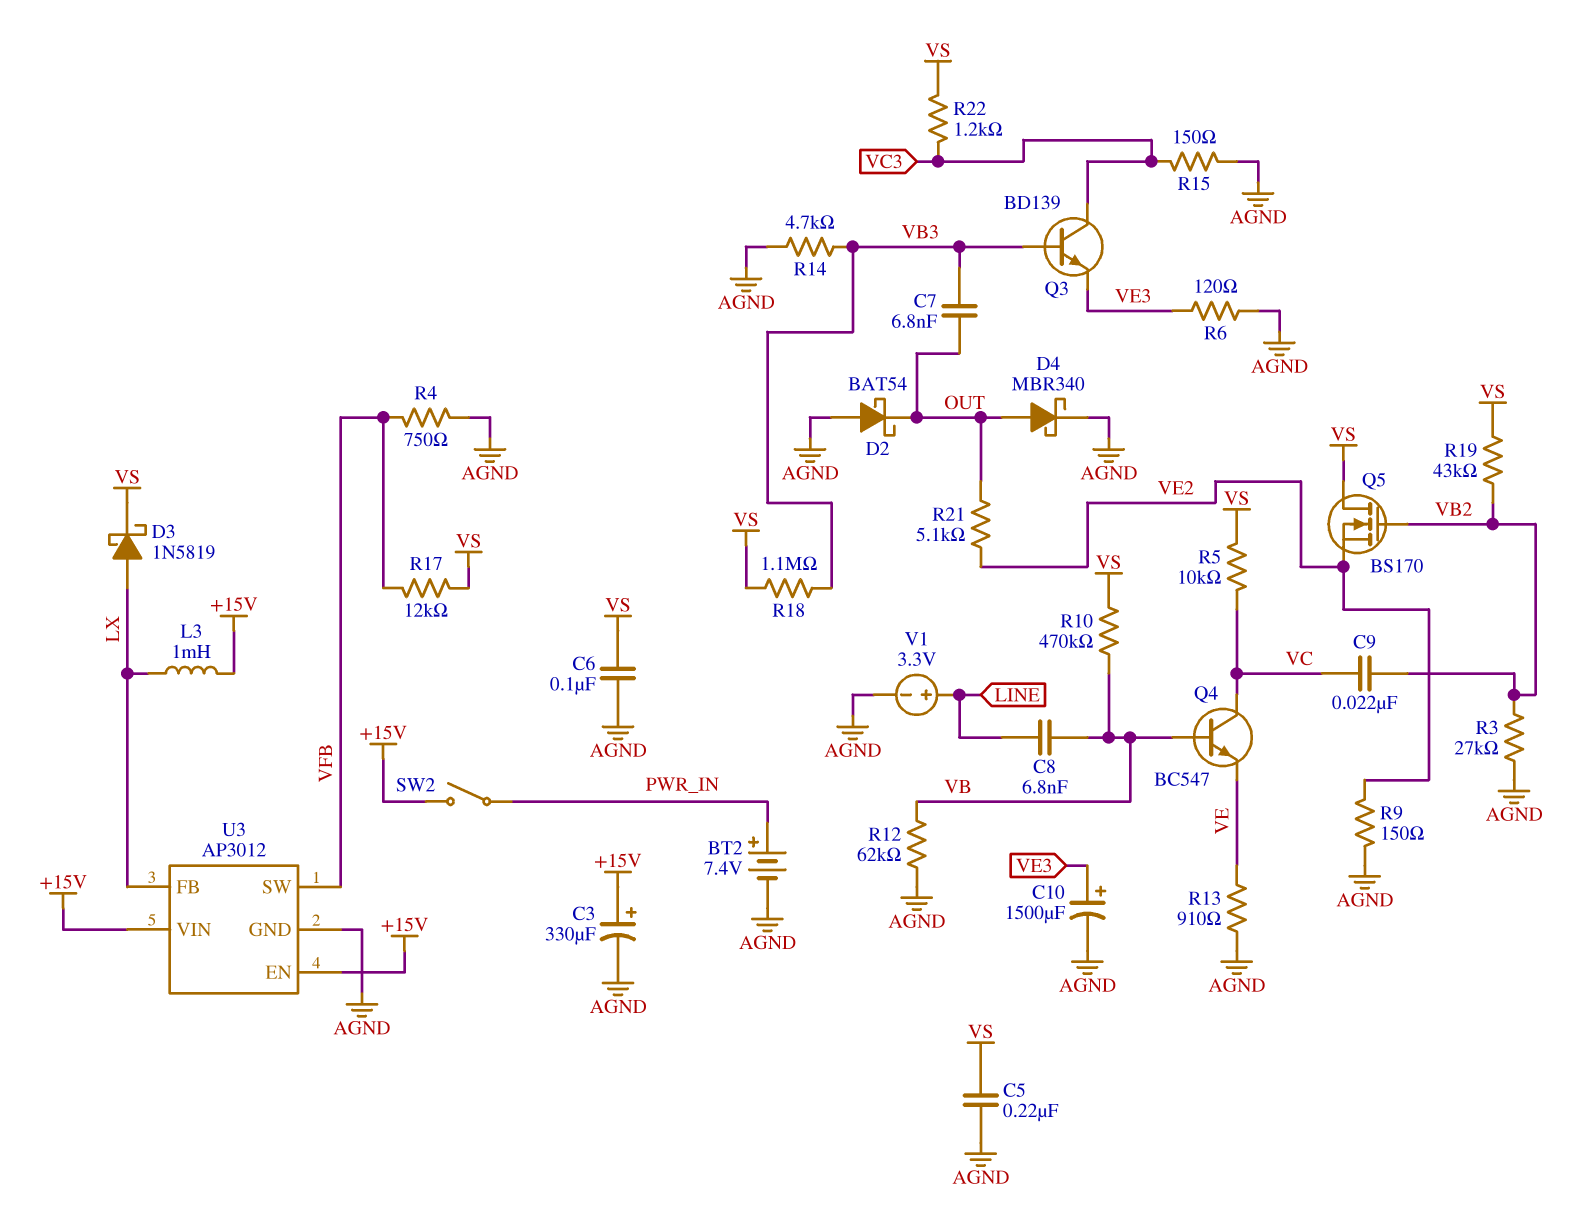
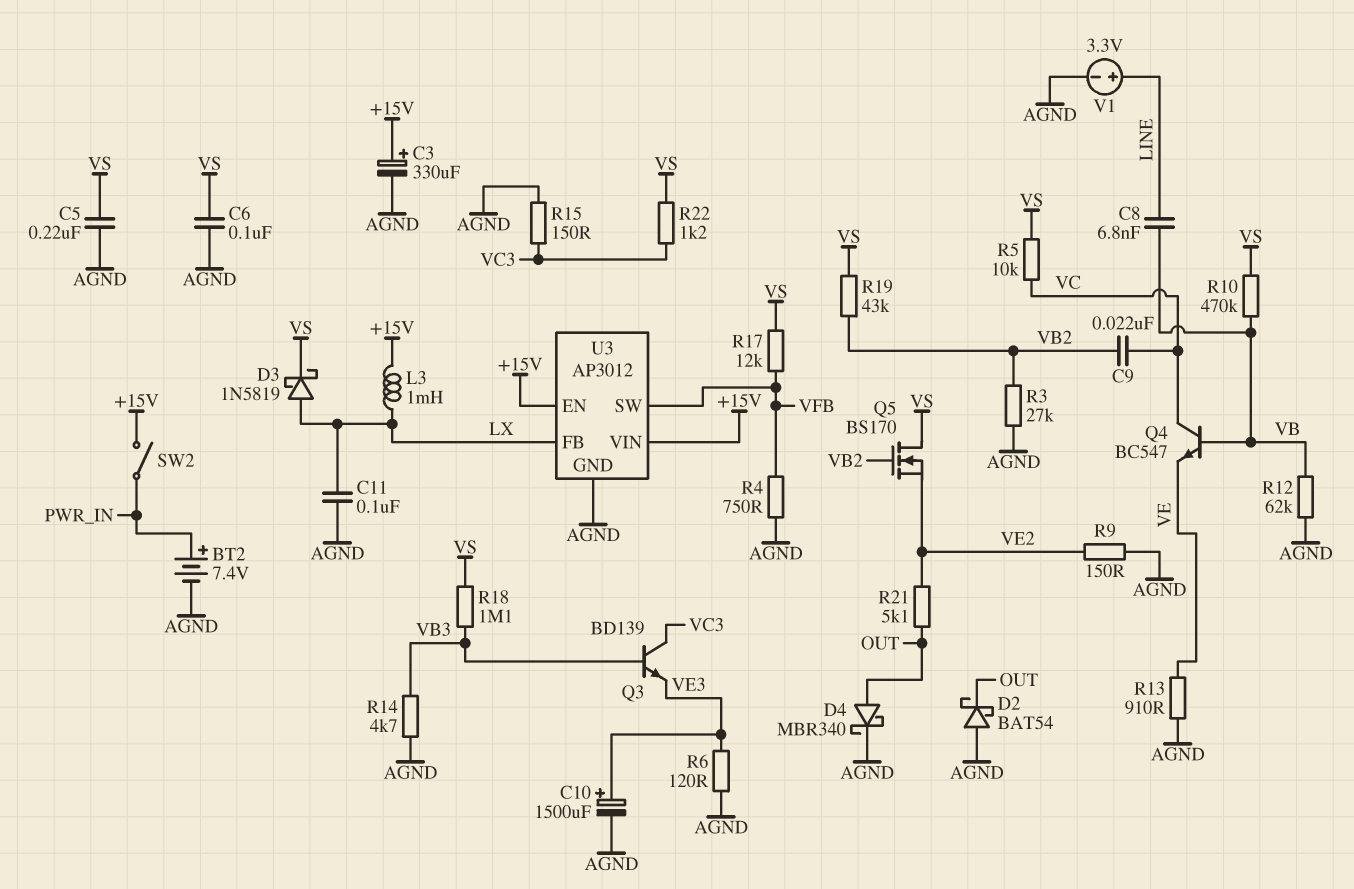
C7: 6.8nF (OUT, VB3) -> none
C11: none -> 100nF (AGND, LX)

